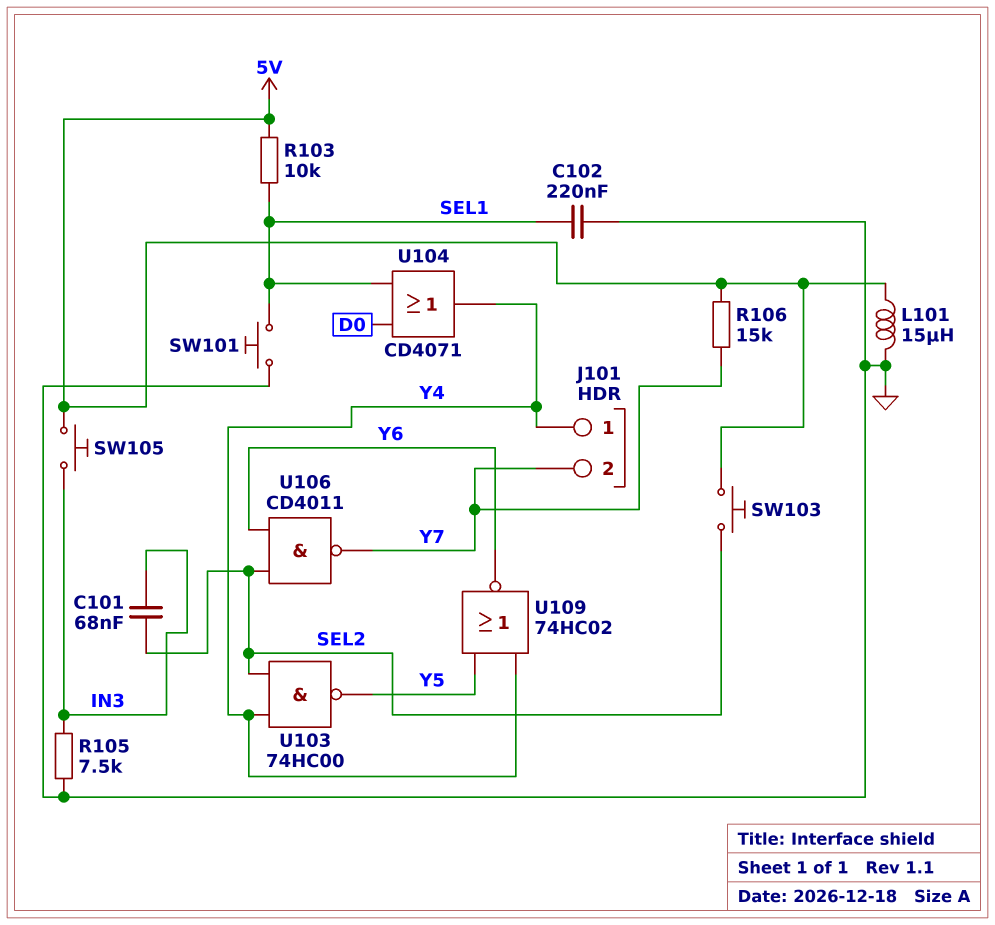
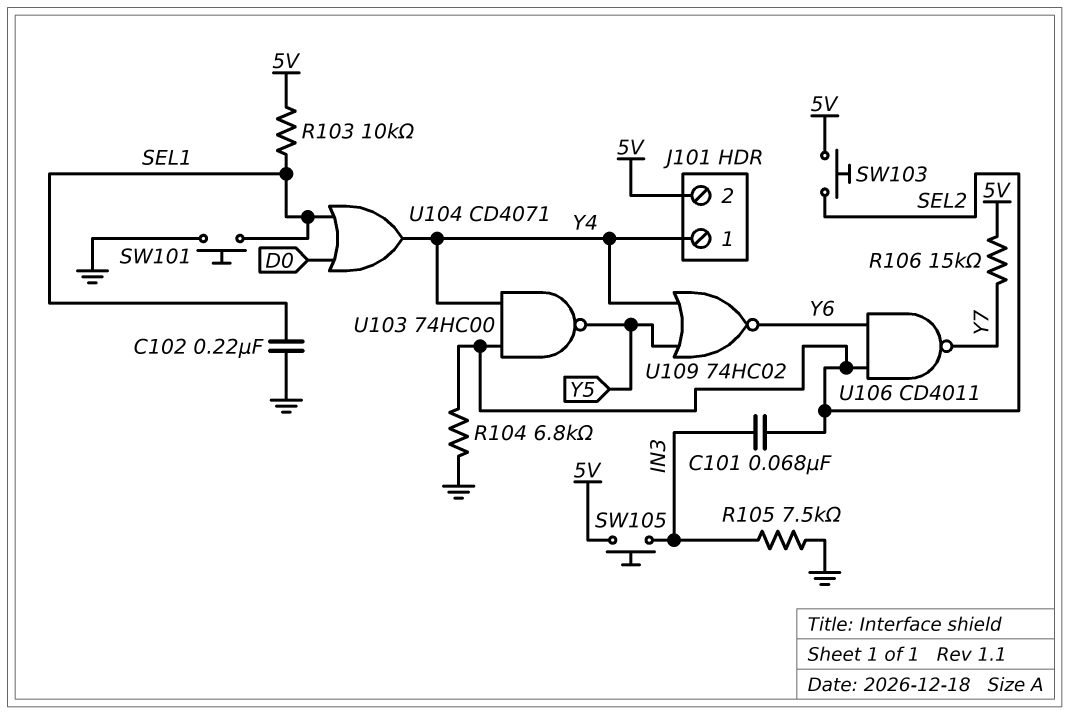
J101 pin 2: Y7 -> 5V
L101: 15uH (5V, GND) -> none
R104: none -> 6.8k (GND, SEL2)

